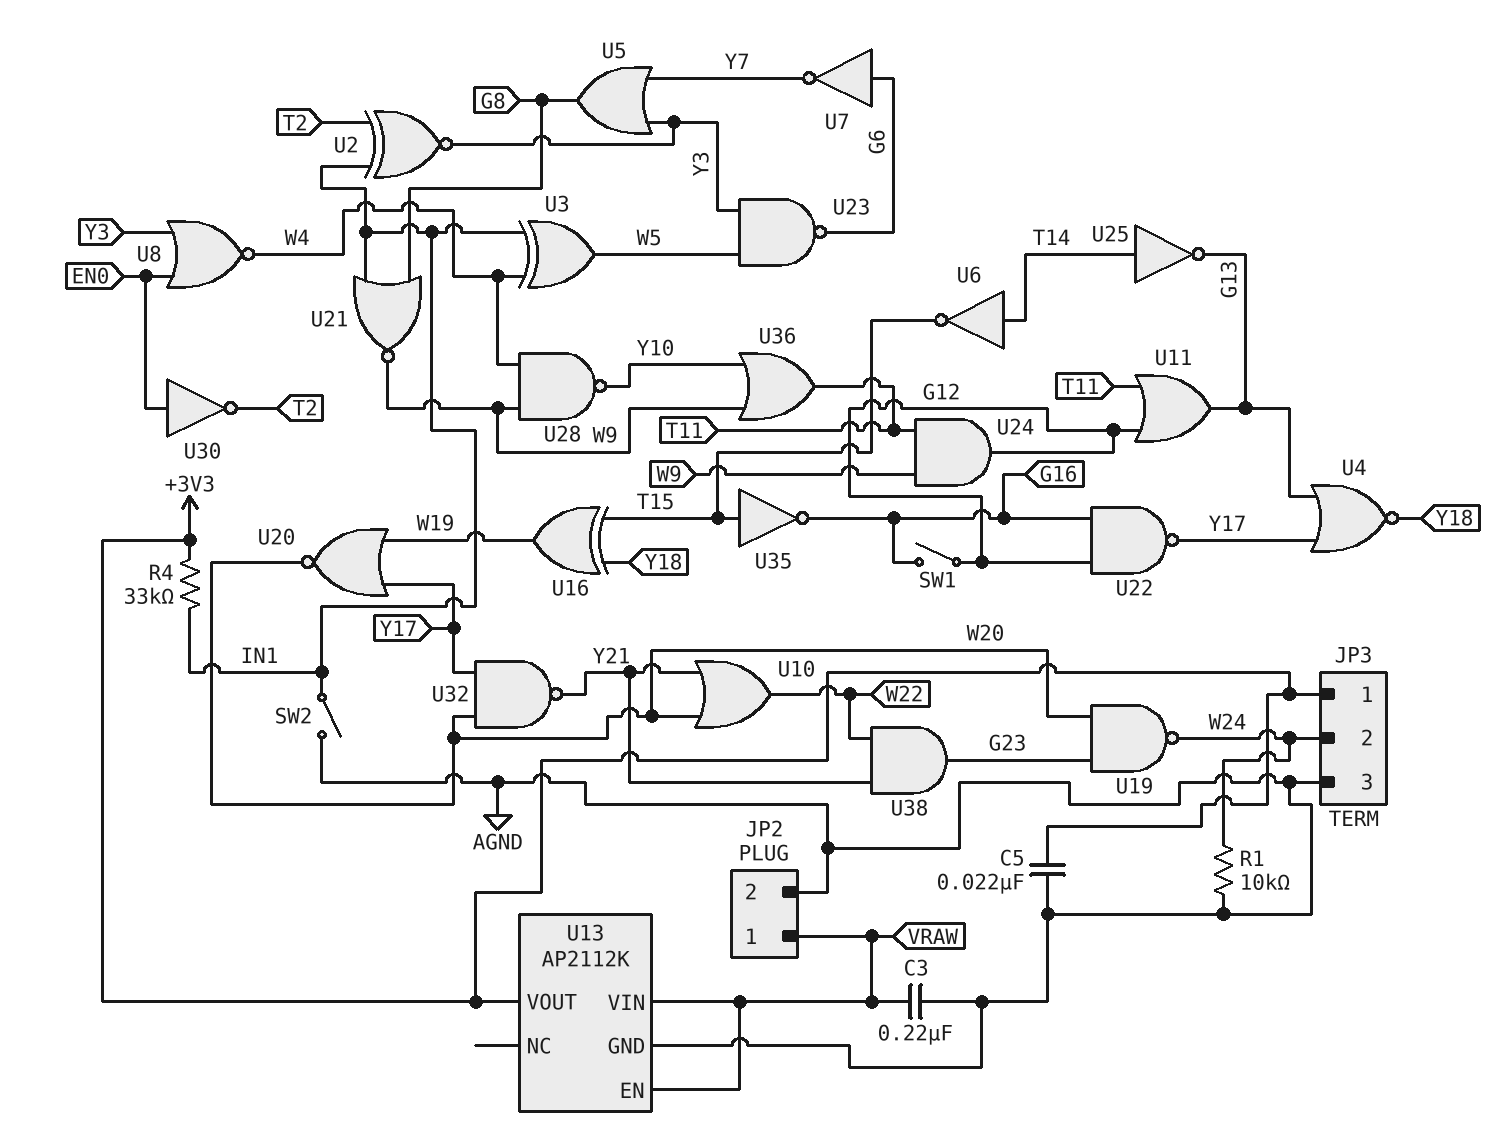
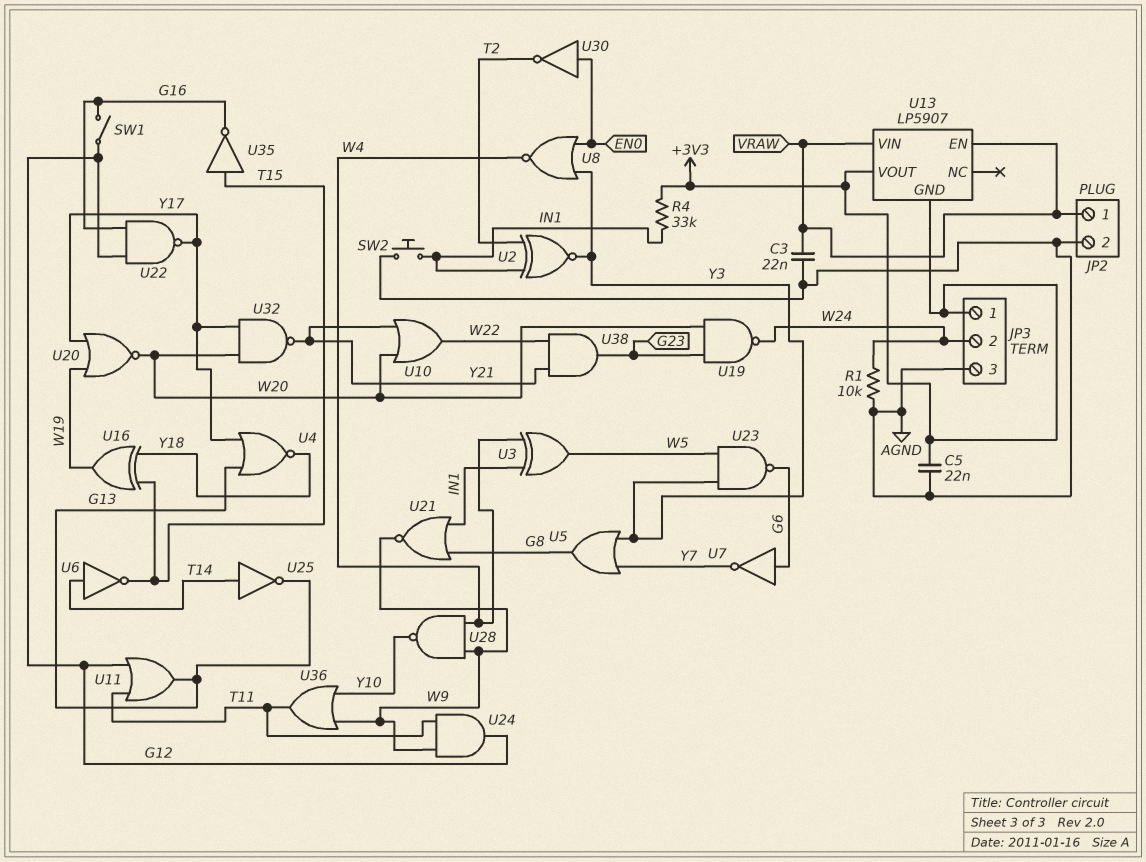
C3: 220nF (AGND, VRAW) -> 22nF (AGND, VRAW)
SW2: switch (AGND, IN1) -> button (AGND, IN1)
U13: AP2112K -> LP5907
U13 pin GND: AGND -> +3V3

